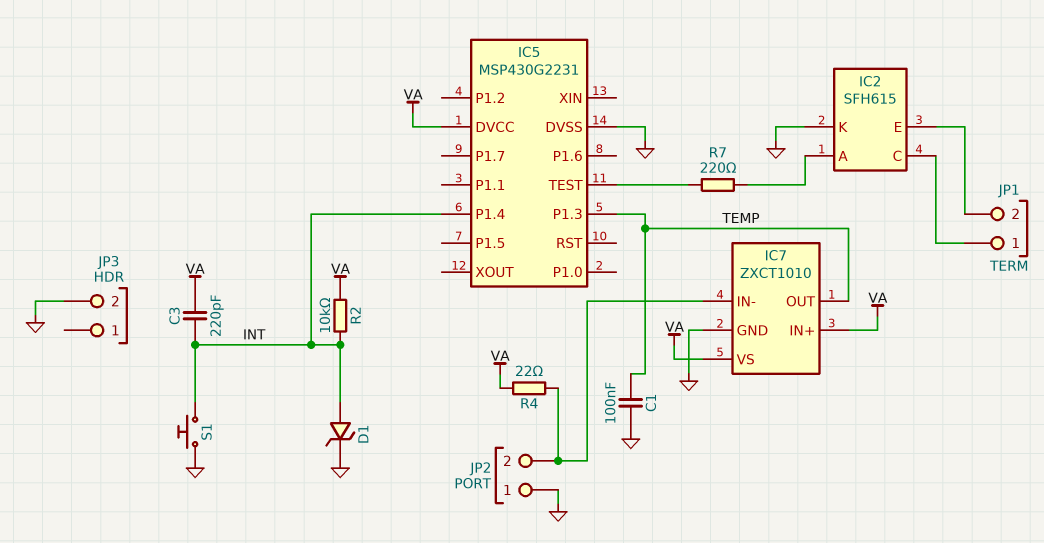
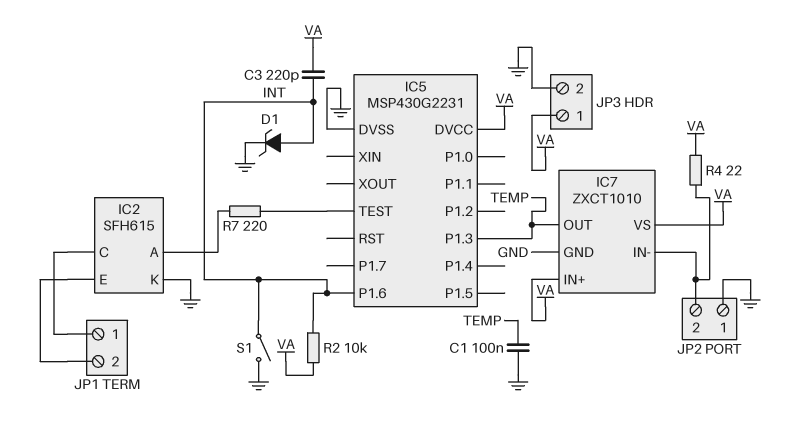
IC5 pin P1.4: INT -> none
IC5 pin P1.6: none -> INT
JP3 pin 1: none -> VA
S1: button (GND, INT) -> switch (GND, INT)

